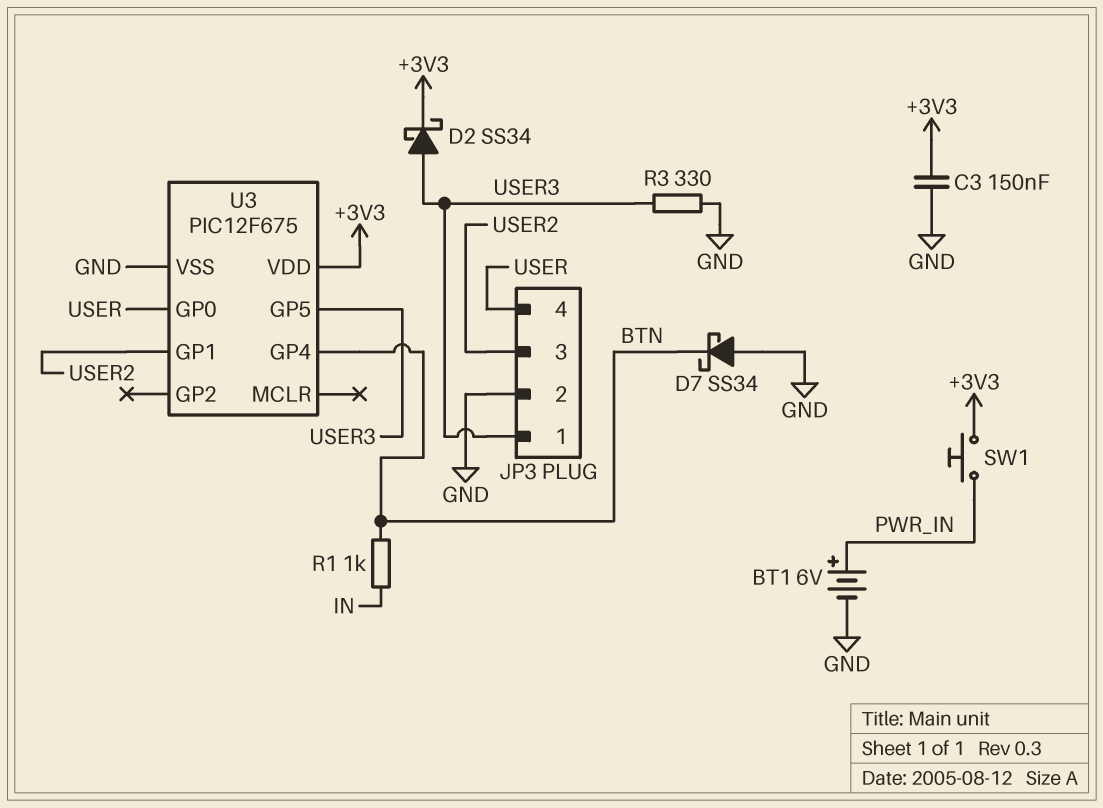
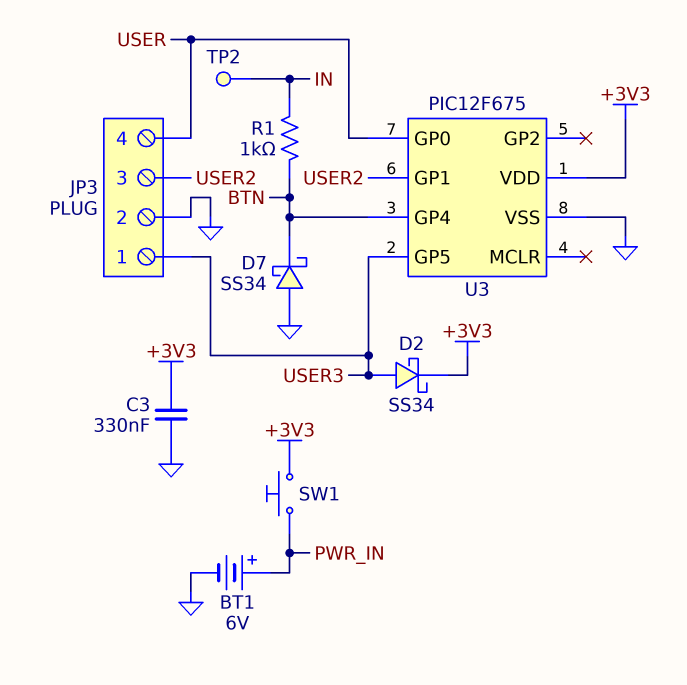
C3: 150nF (+3V3, GND) -> 330nF (+3V3, GND)
R3: 330 (GND, USER3) -> none
TP2: none -> test point (IN)

